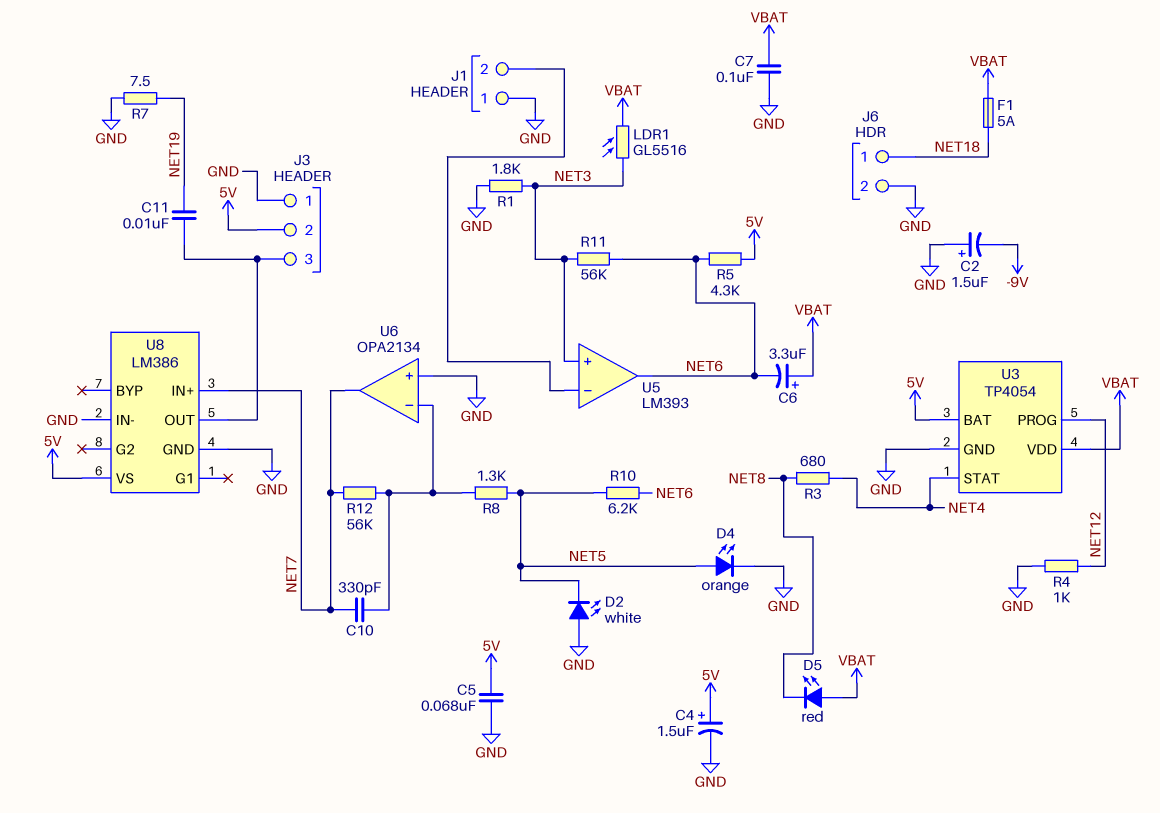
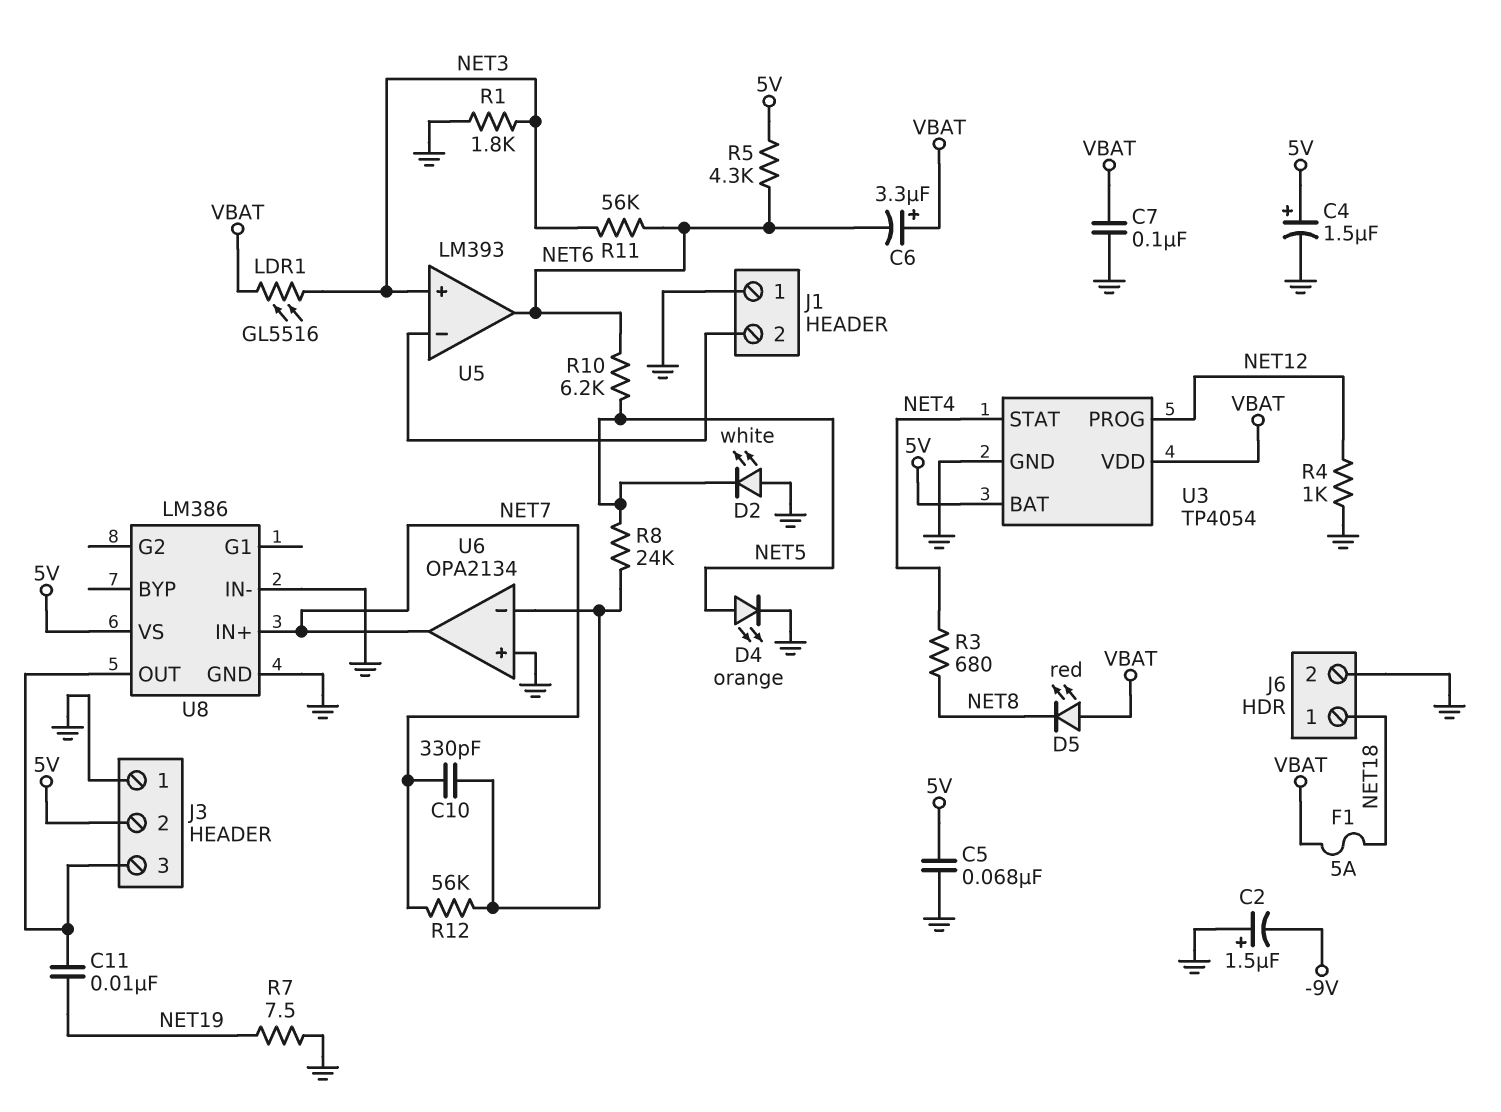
R8: 1.3k (NET5, U6/in-) -> 24k (NET5, U6/in-)

